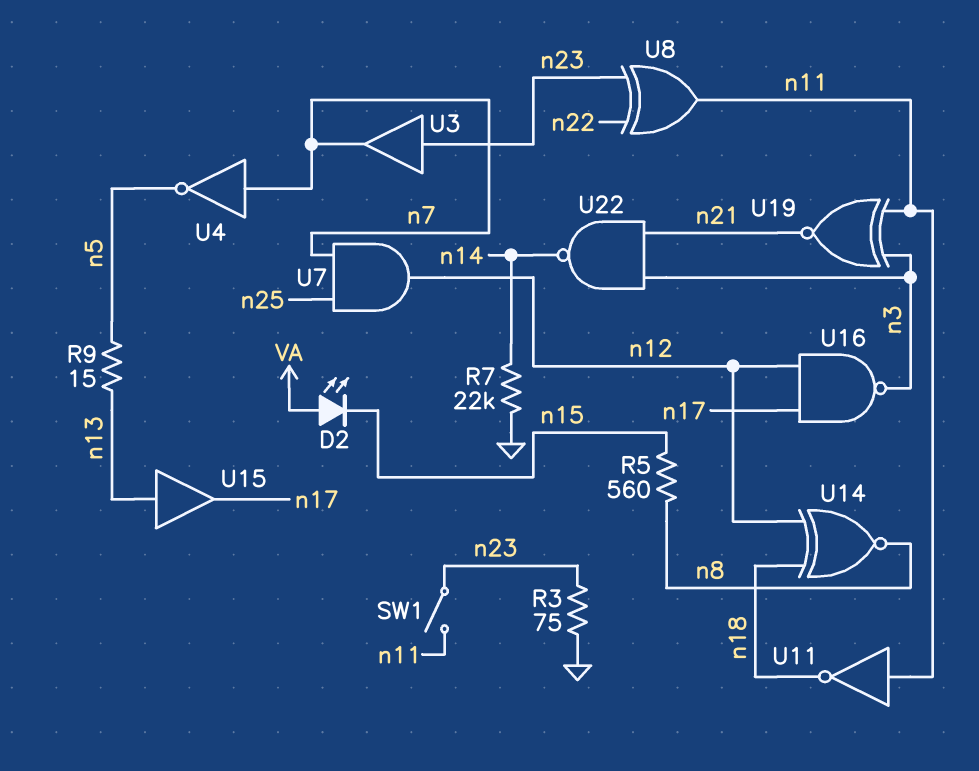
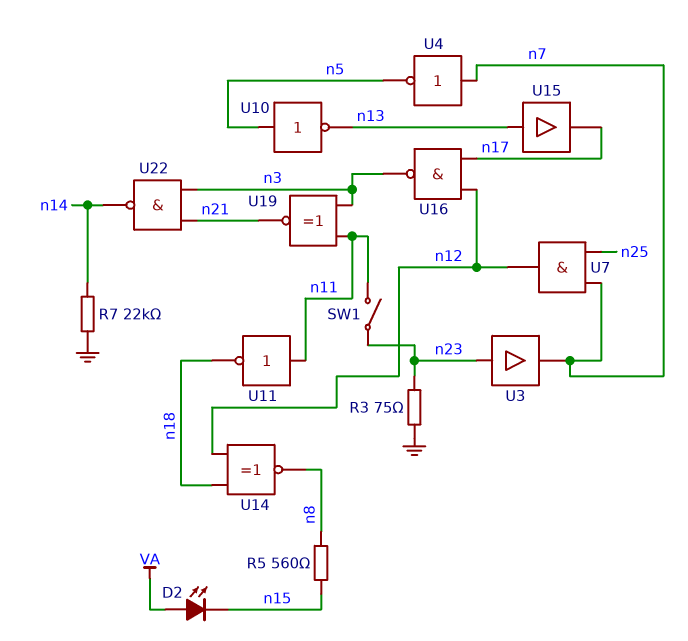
R9: 15 (n5, n13) -> none
U8: XOR (in n22, in n23, out n11) -> none
U10: none -> NOT (in n5, out n13)

